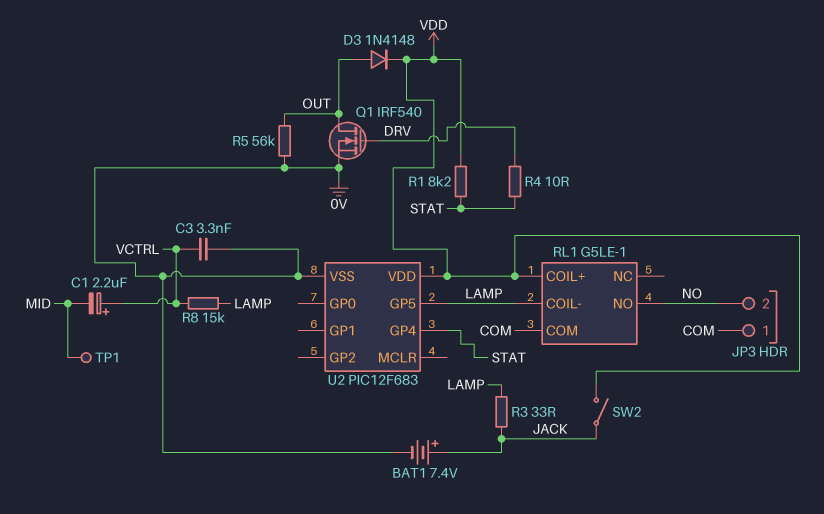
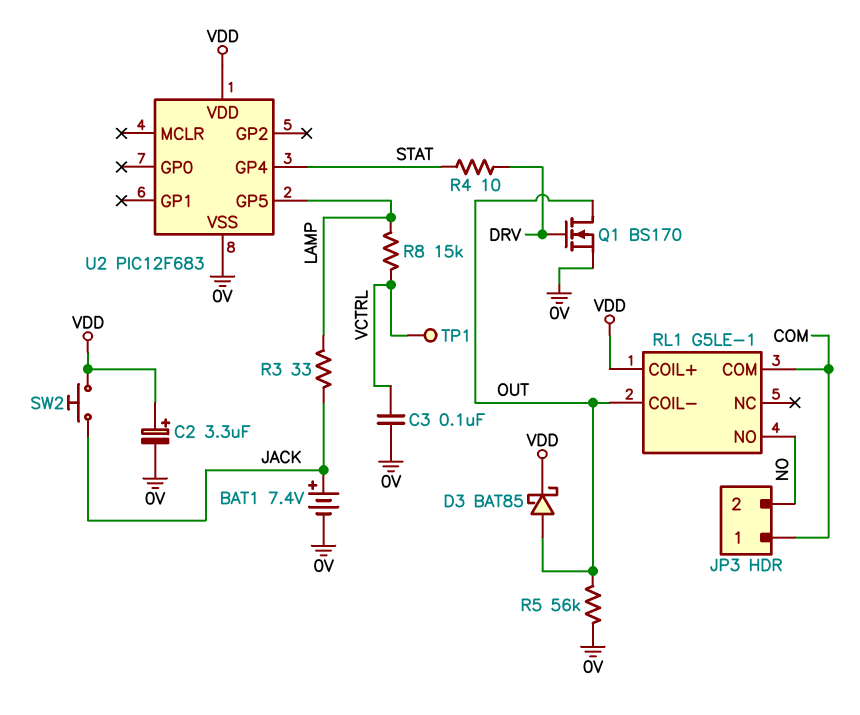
C1: 2.2uF (plus VCTRL, minus MID) -> none
C2: none -> 3.3uF (plus VDD, minus 0V)
C3: 3.3nF (0V, VCTRL) -> 100nF (0V, VCTRL)
D3: diode 1N4148 (A OUT, K VDD) -> schottky BAT85 (A OUT, K VDD)
Q1: NMOS IRF540 (G DRV, D OUT, S 0V) -> NMOS BS170 (G DRV, D OUT, S 0V)
R1: 8.2k (STAT, VDD) -> none
RL1 pin COIL-: LAMP -> OUT
SW2: switch (JACK, VDD) -> button (JACK, VDD)
TP1: test point (MID) -> test point (VCTRL)

